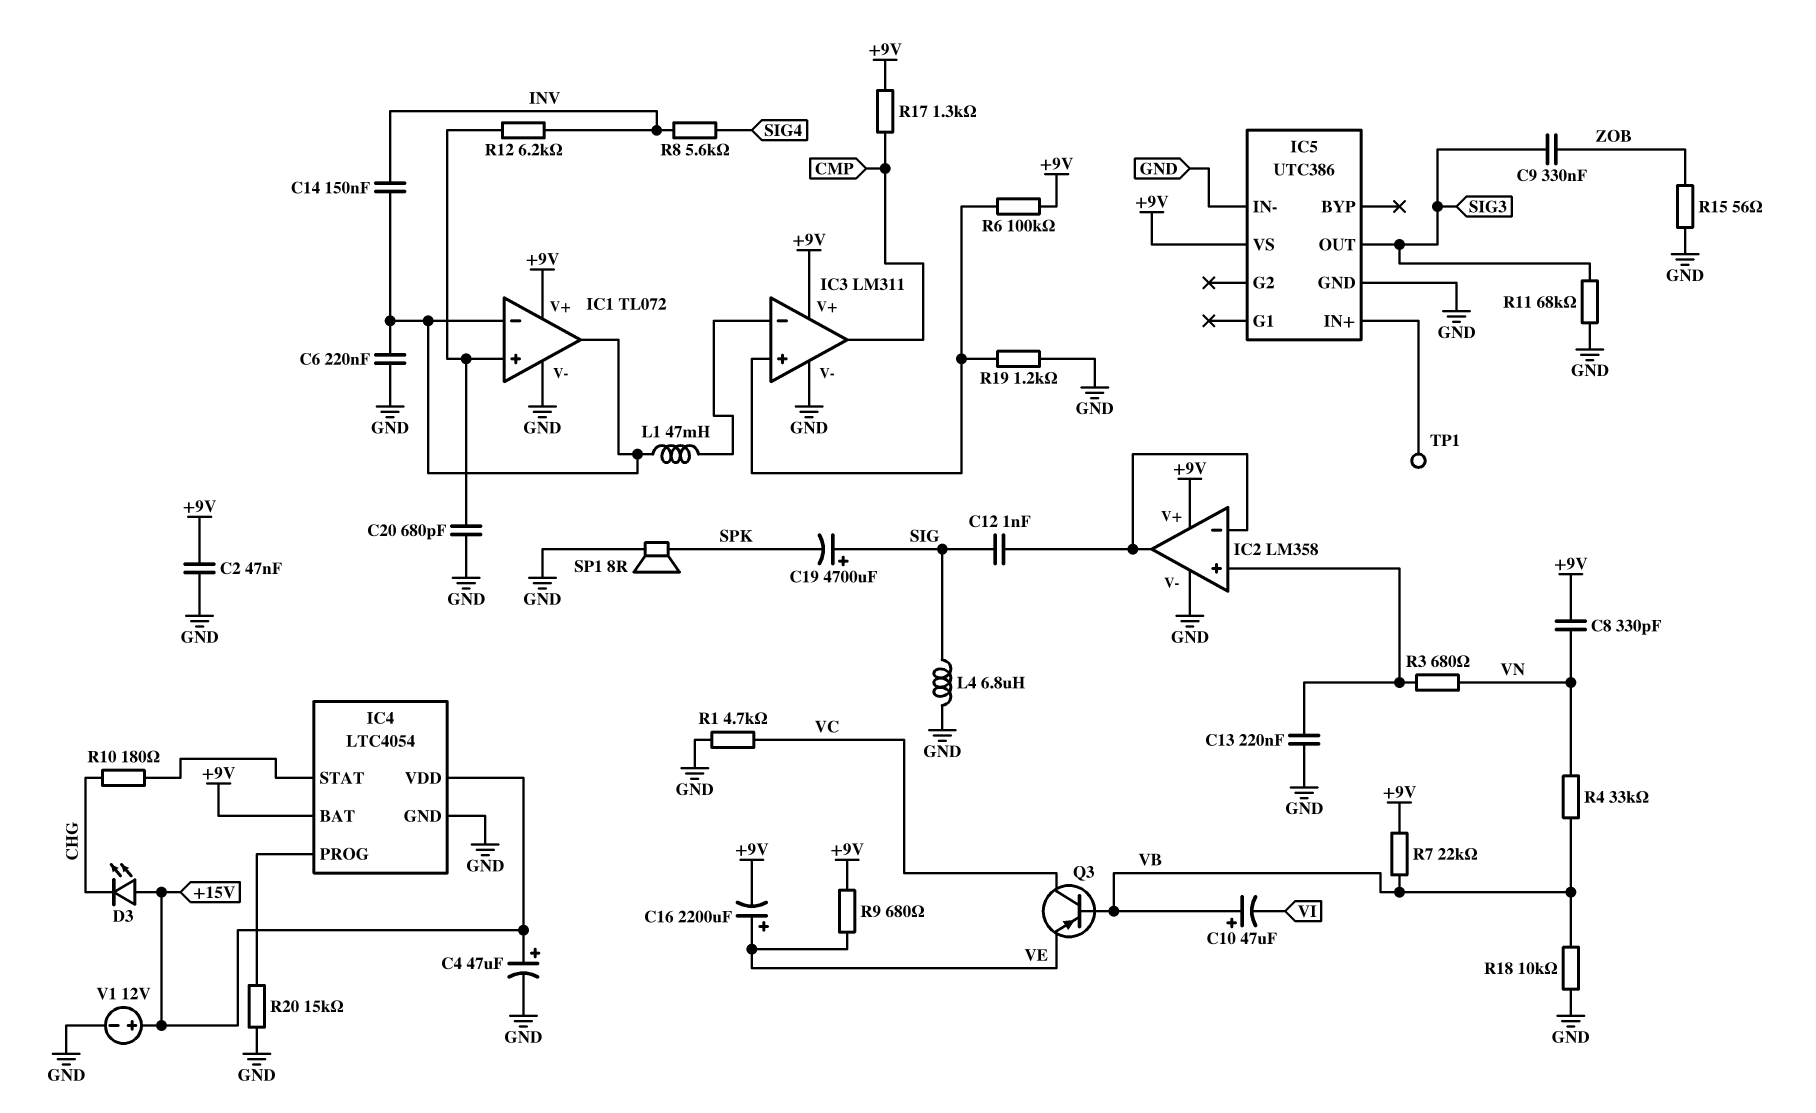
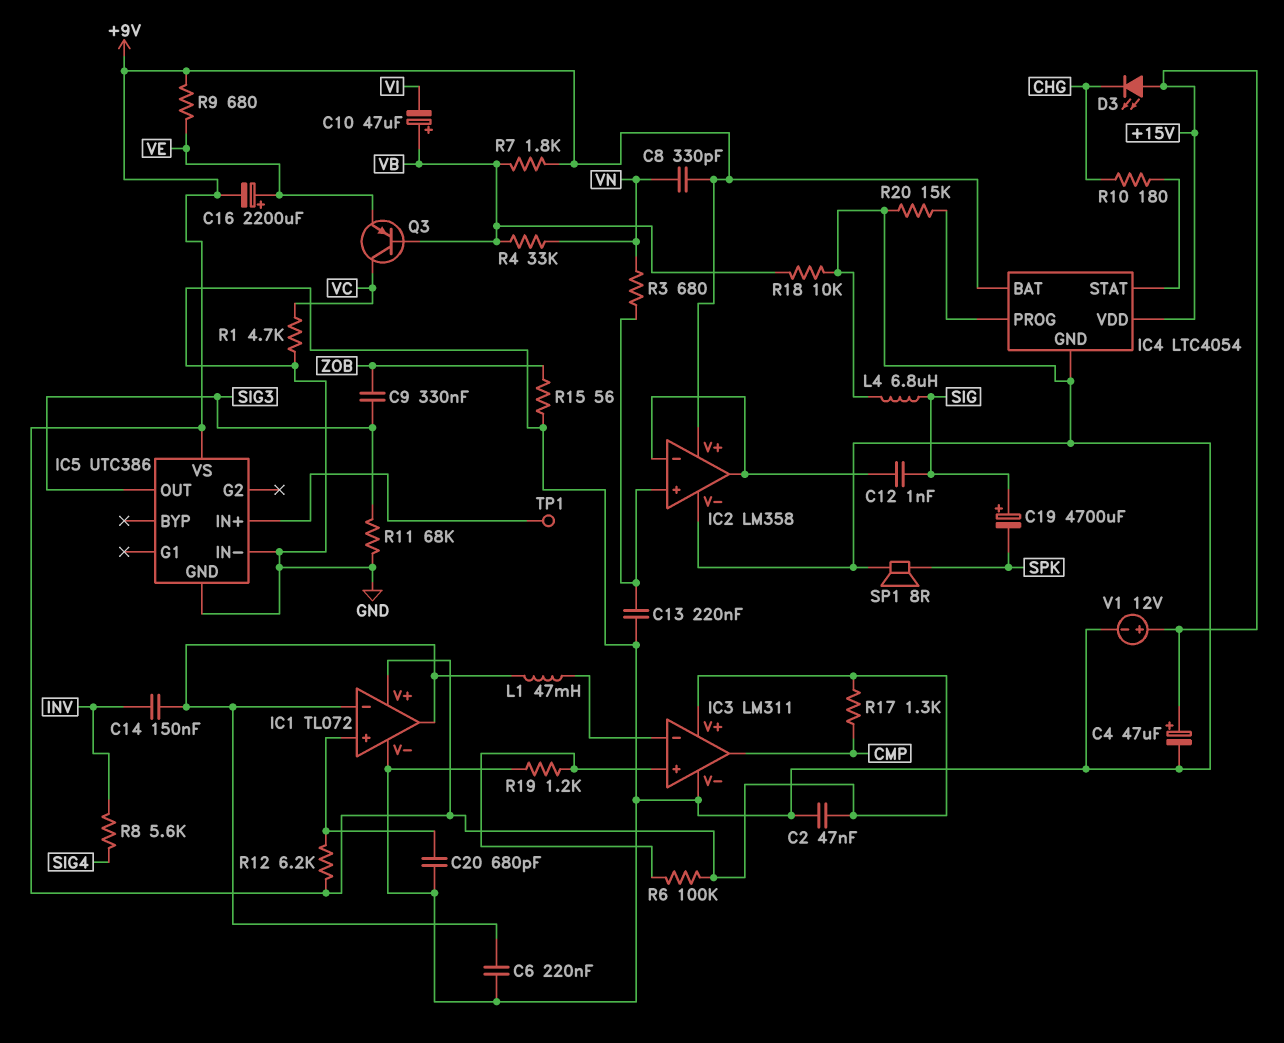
R7: 22k (+9V, VB) -> 1.8k (+9V, VB)
R12: 6.2k (IC1/in+, INV) -> 6.2k (+9V, IC1/in+)

